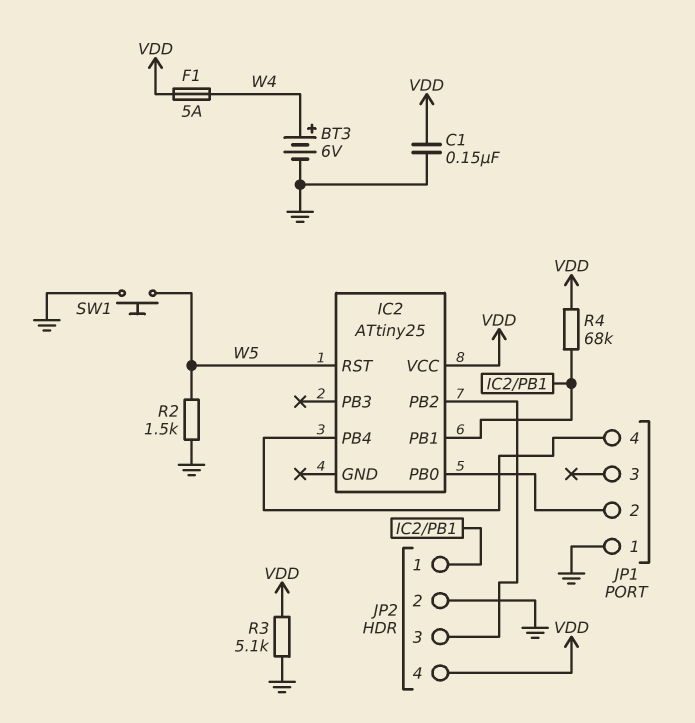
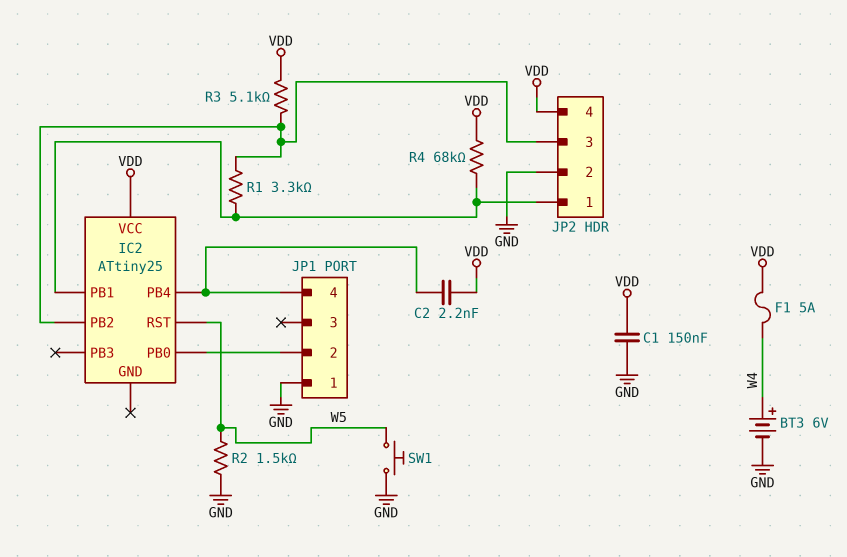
C2: none -> 2.2nF (IC2/PB4, VDD)
R1: none -> 3.3k (IC2/PB1, IC2/PB2)
R3: 5.1k (GND, VDD) -> 5.1k (IC2/PB2, VDD)

